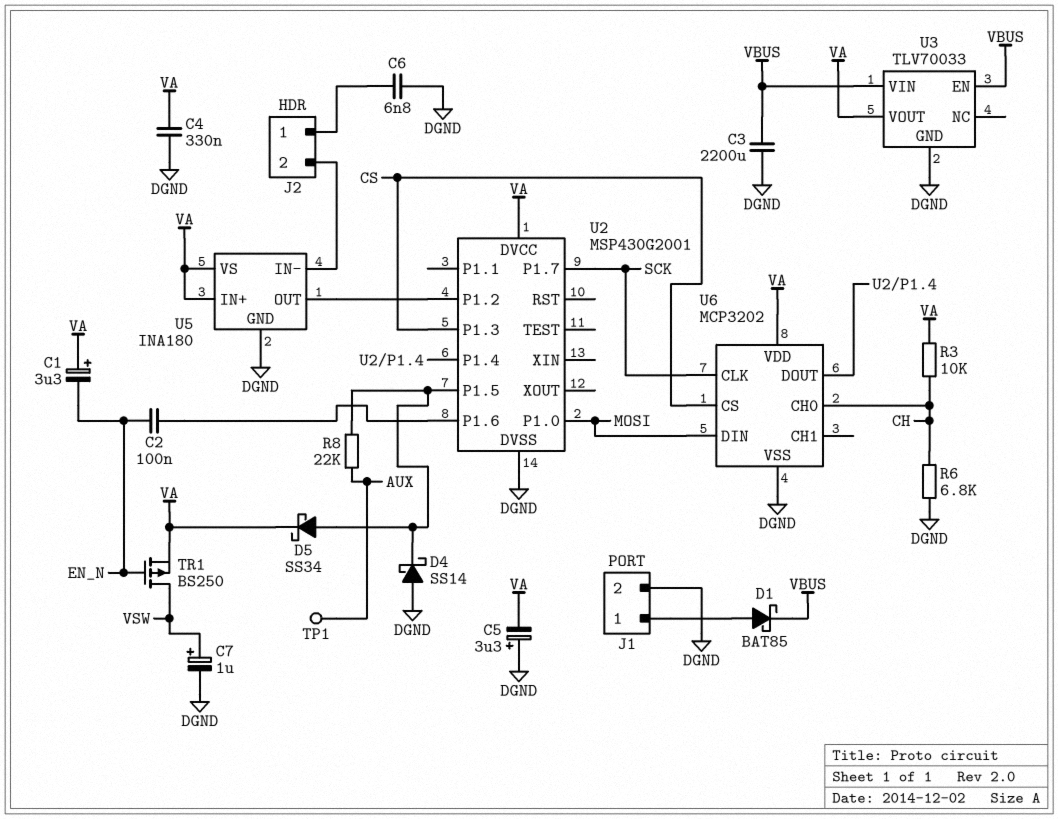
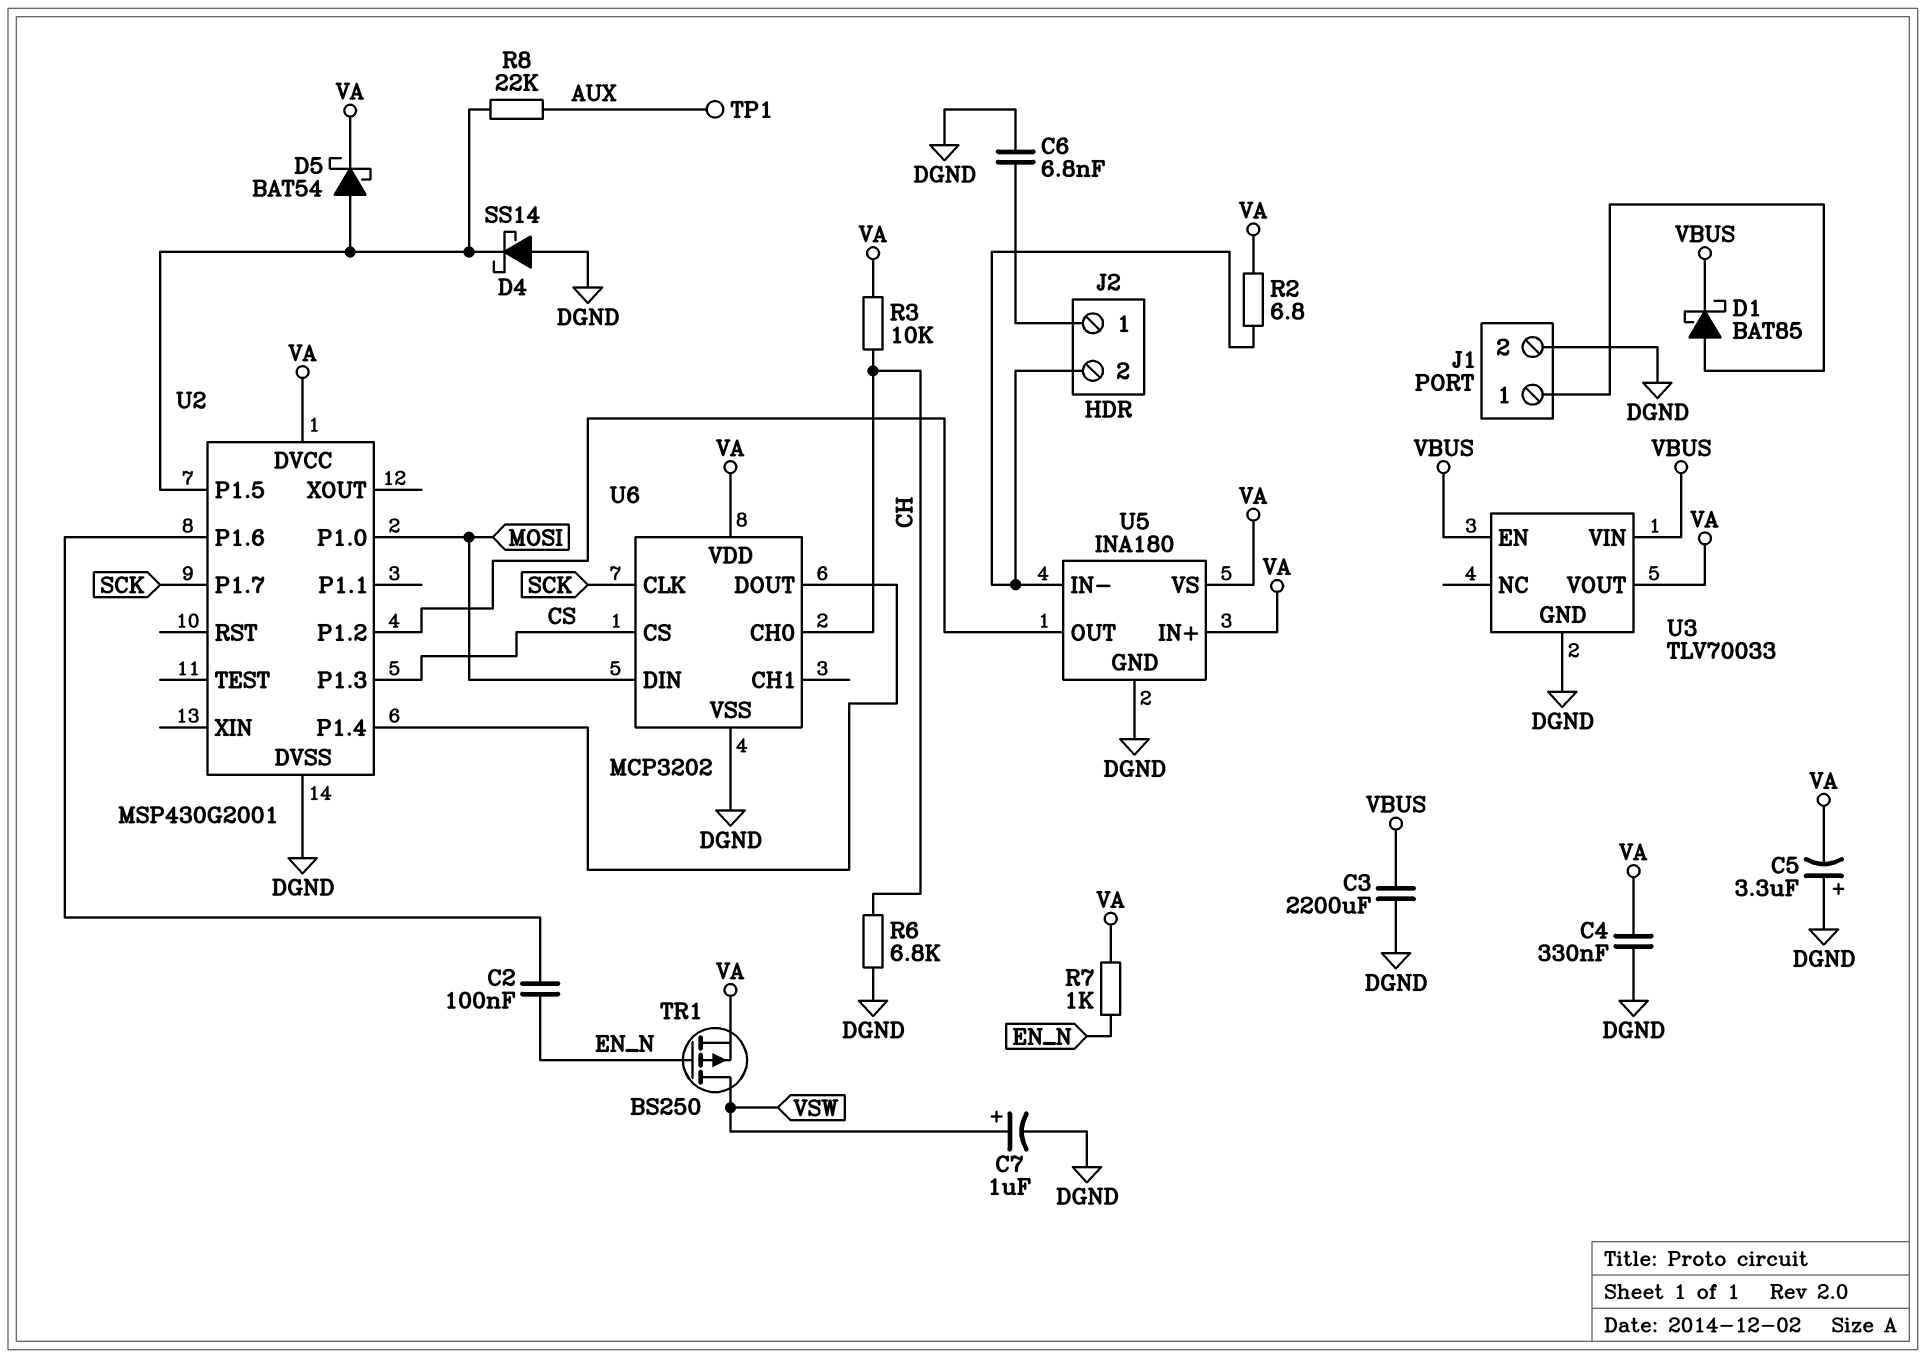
C1: 3.3uF (plus VA, minus EN_N) -> none
D5: schottky SS34 (A U2/P1.5, K VA) -> schottky BAT54 (A U2/P1.5, K VA)
R2: none -> 6.8 (J2/2, VA)
R7: none -> 1k (EN_N, VA)

